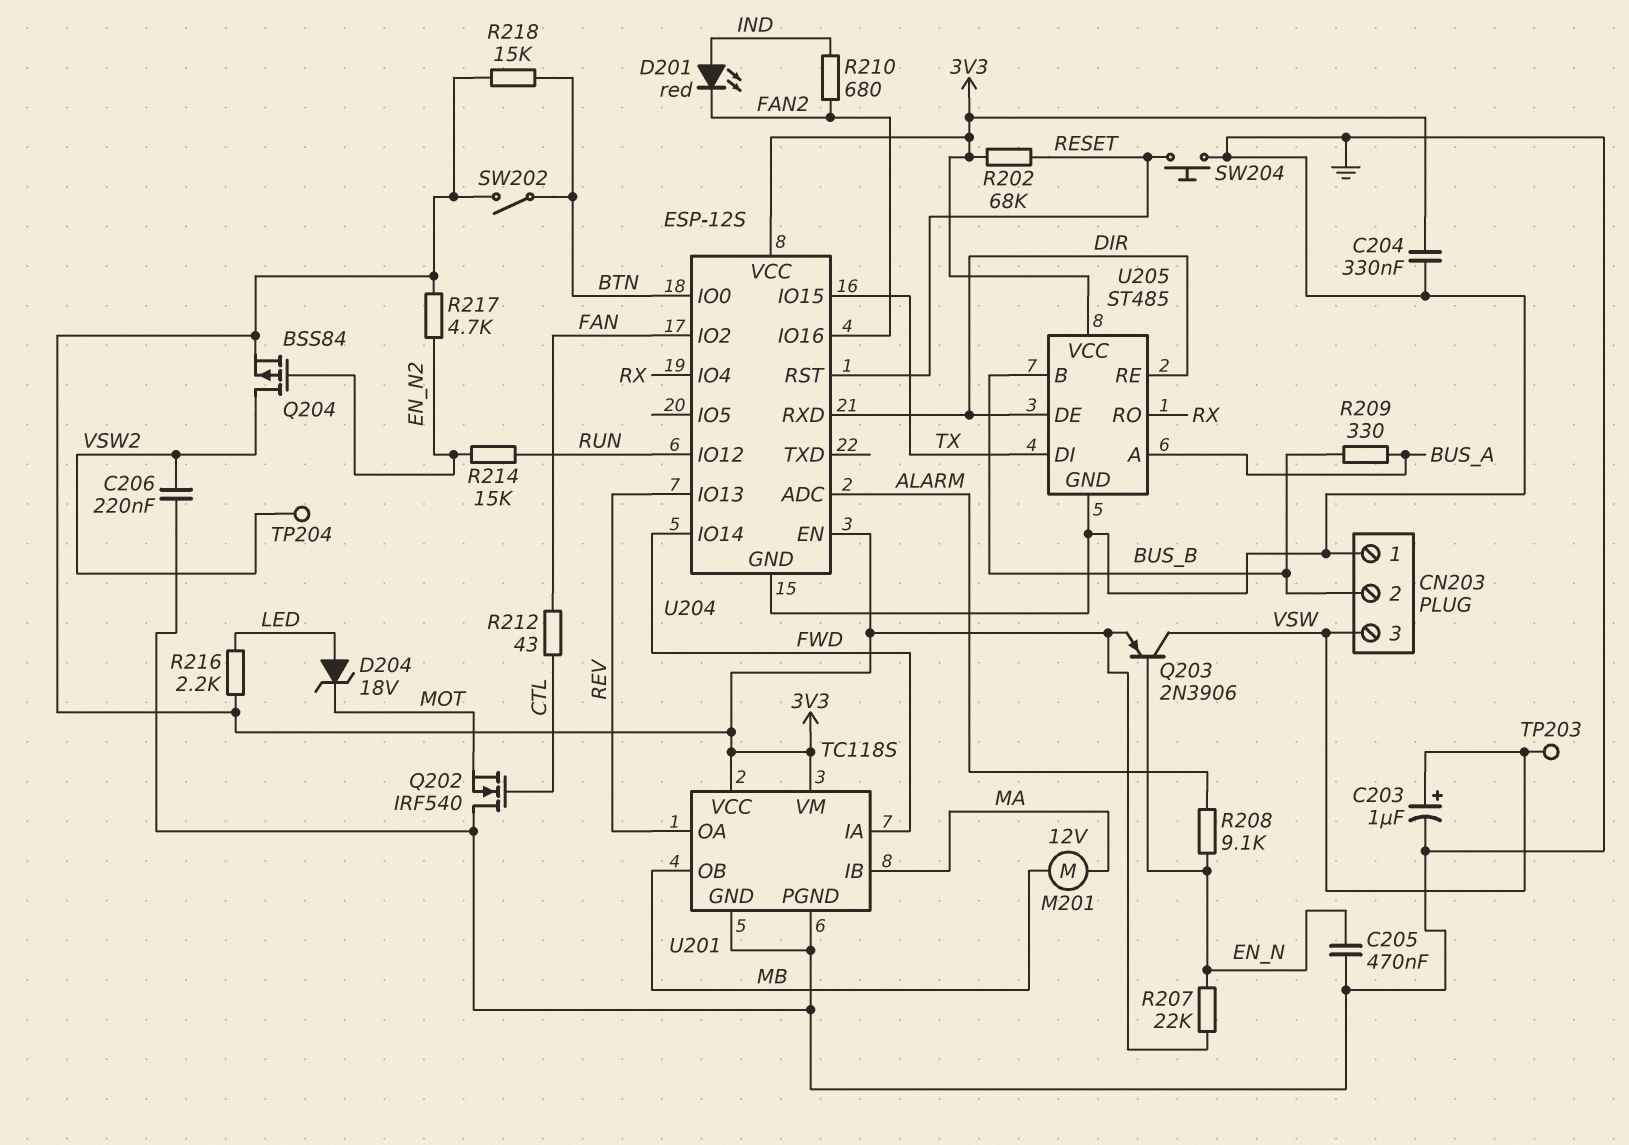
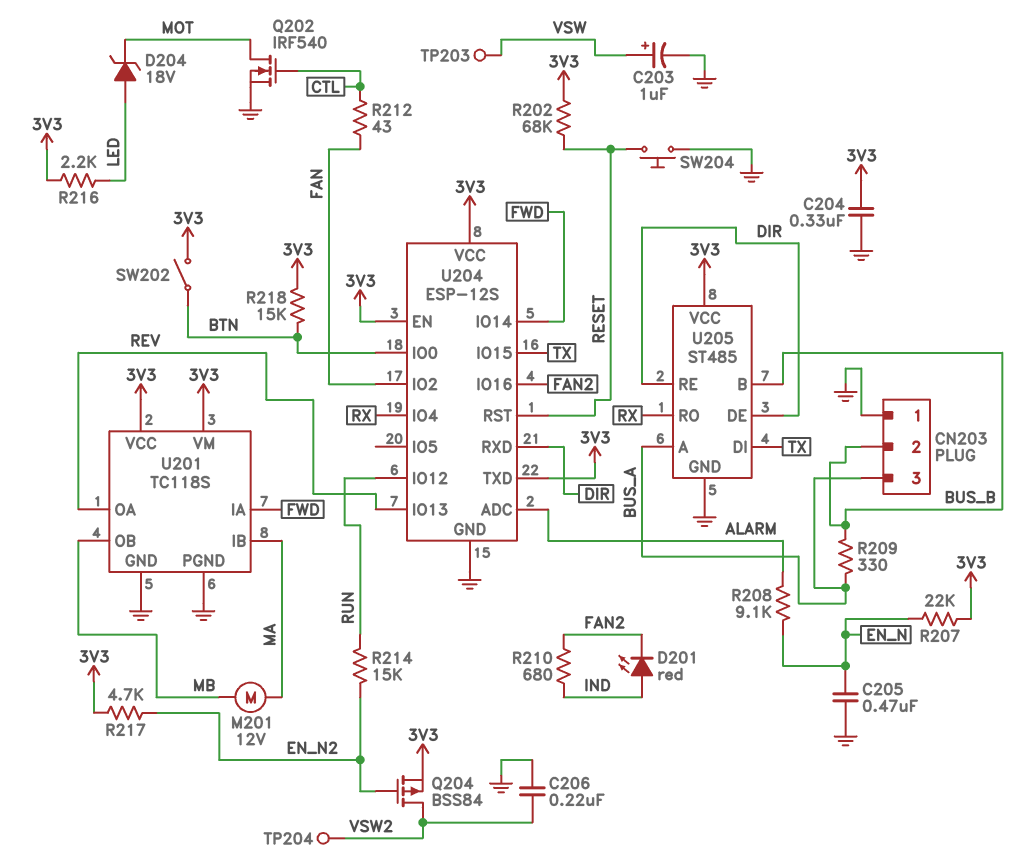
CN203 pin 3: VSW -> BUS_A
Q202: NMOS IRF540 (G CTL, D GND, S MOT) -> NMOS IRF540 (G CTL, D MOT, S GND)
Q203: PNP 2N3906 (B EN_N, C VSW, E 3V3) -> none
U204 pin TXD: none -> 3V3

